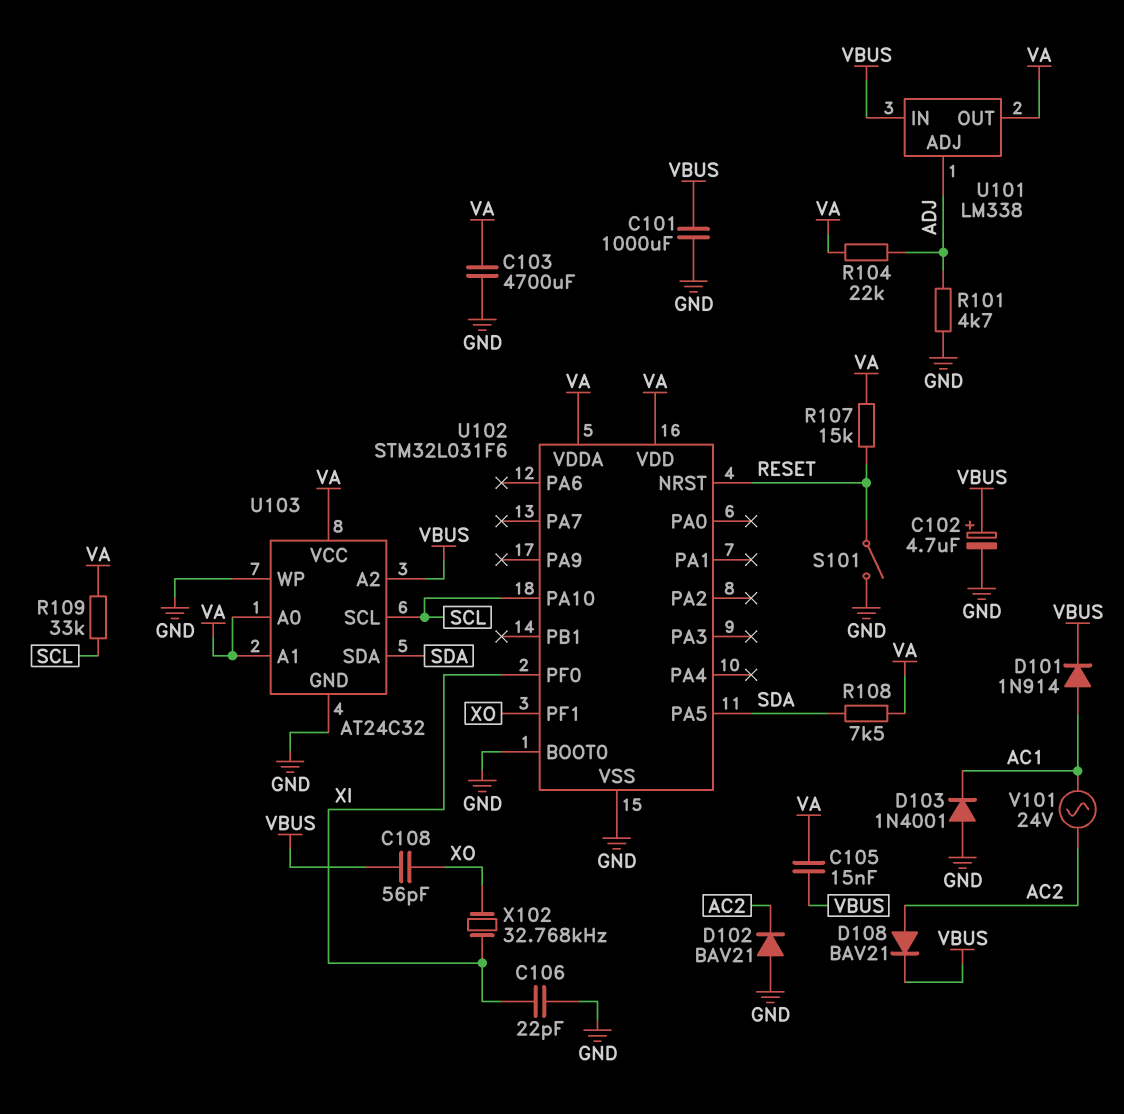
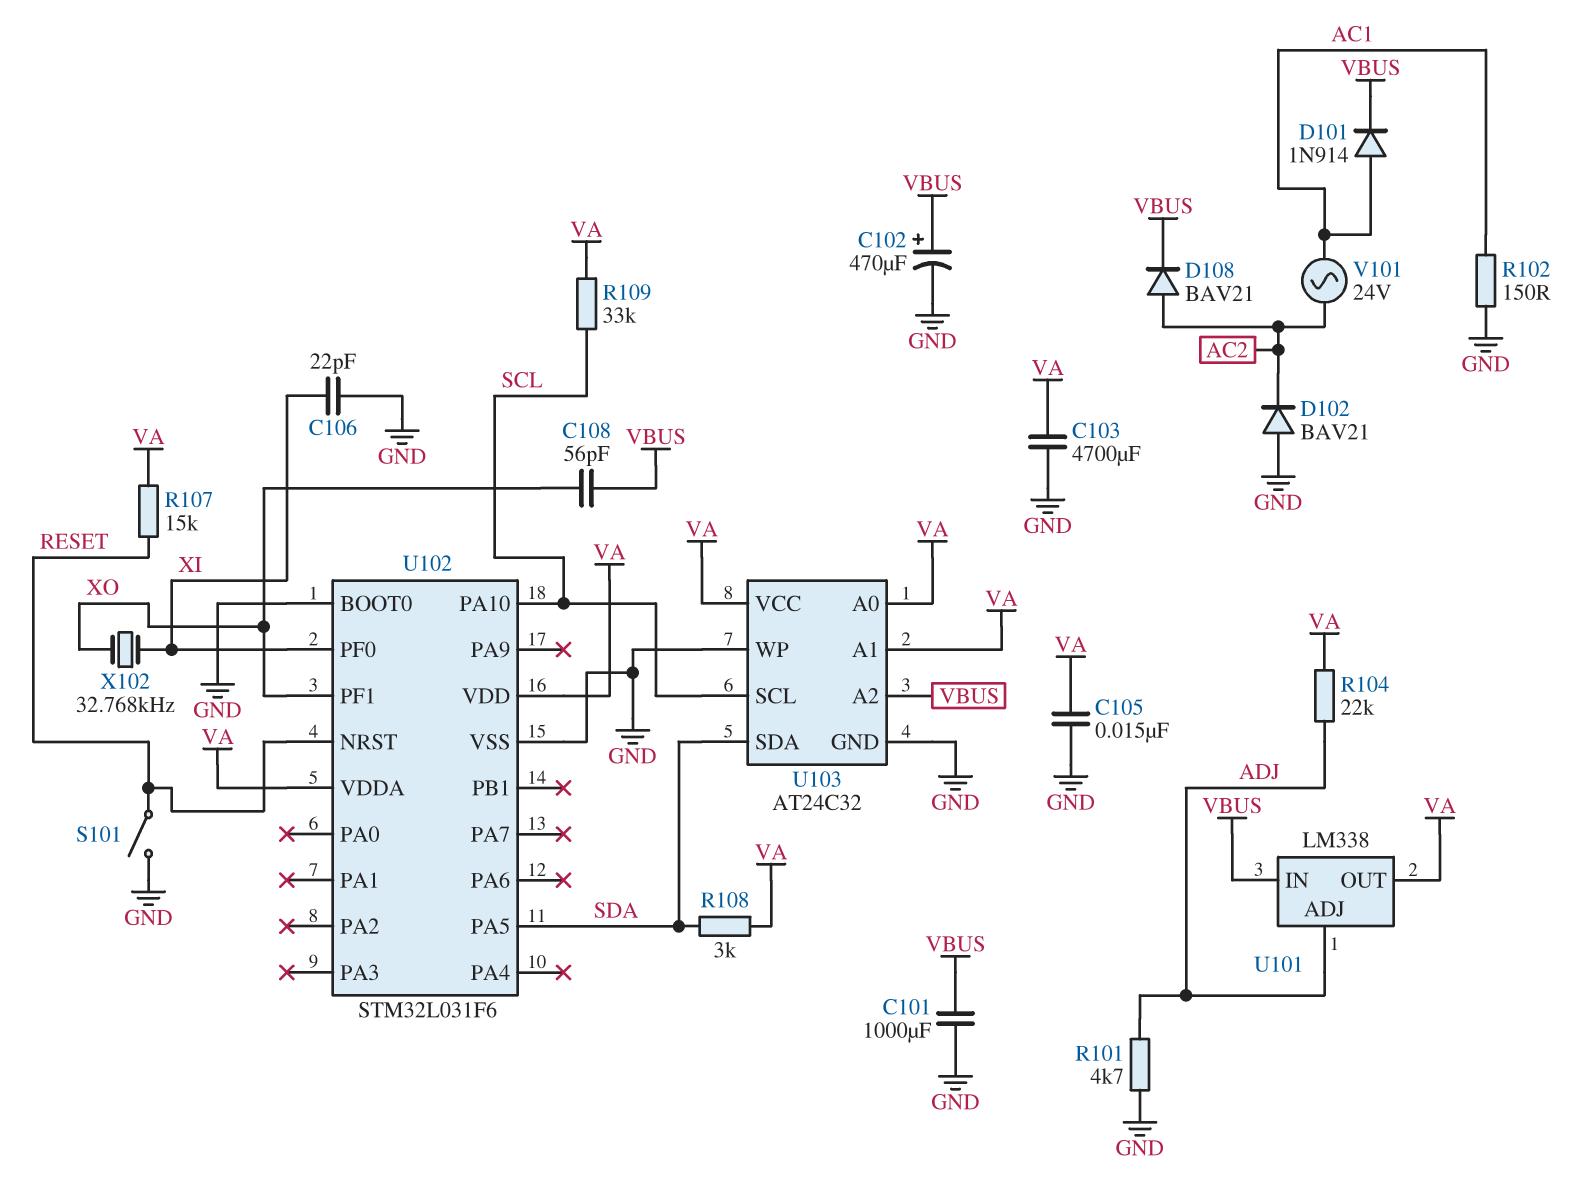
C102: 4.7uF (plus VBUS, minus GND) -> 470uF (plus VBUS, minus GND)
C105: 15nF (VA, VBUS) -> 15nF (GND, VA)
D103: diode 1N4001 (A GND, K AC1) -> none
R102: none -> 150 (AC1, GND)
R108: 7.5k (SDA, VA) -> 3k (SDA, VA)

